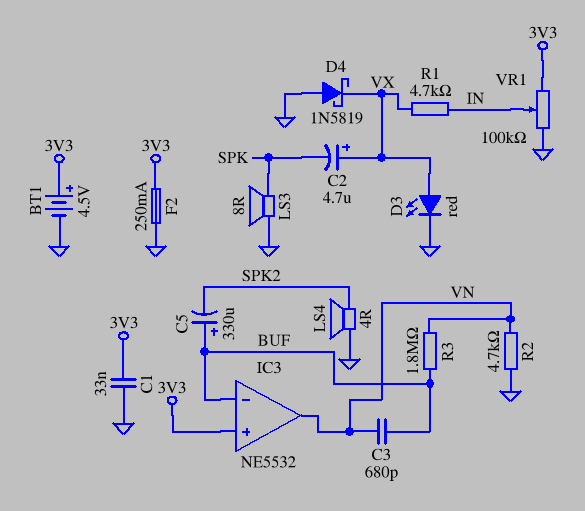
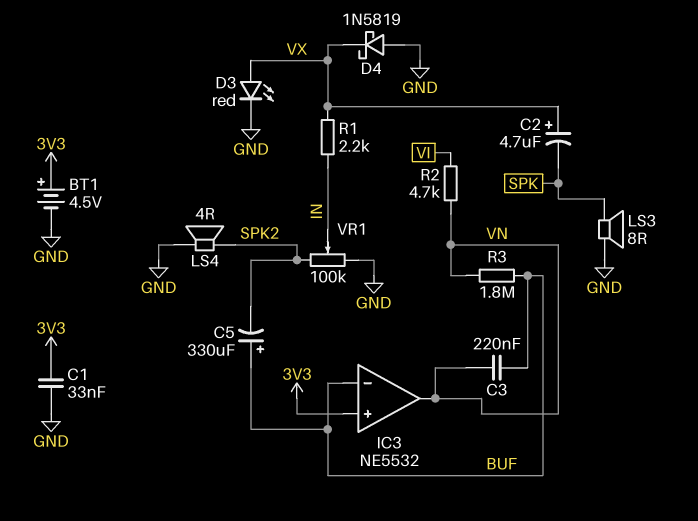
C3: 680pF (BUF, VN) -> 220nF (BUF, VN)
F2: 250mA (3V3, GND) -> none
R1: 4.7k (IN, VX) -> 2.2k (IN, VX)
R2: 4.7k (GND, VN) -> 4.7k (VI, VN)
VR1: 100k (3V3, GND, wiper IN) -> 100k (GND, SPK2, wiper IN)

